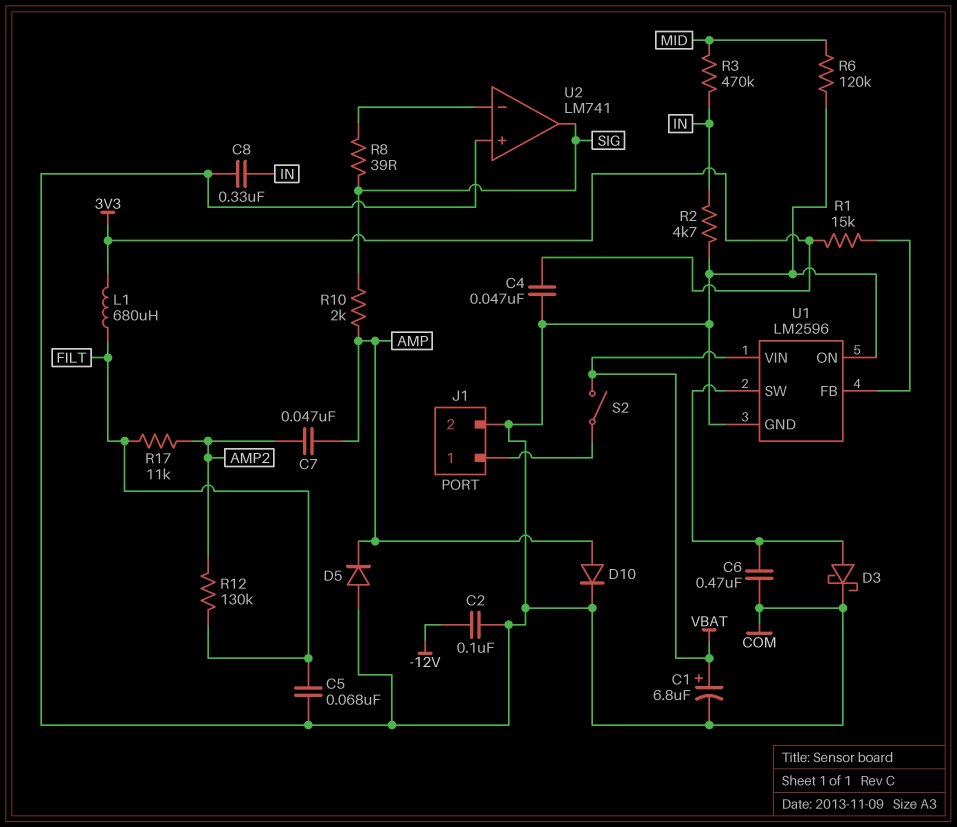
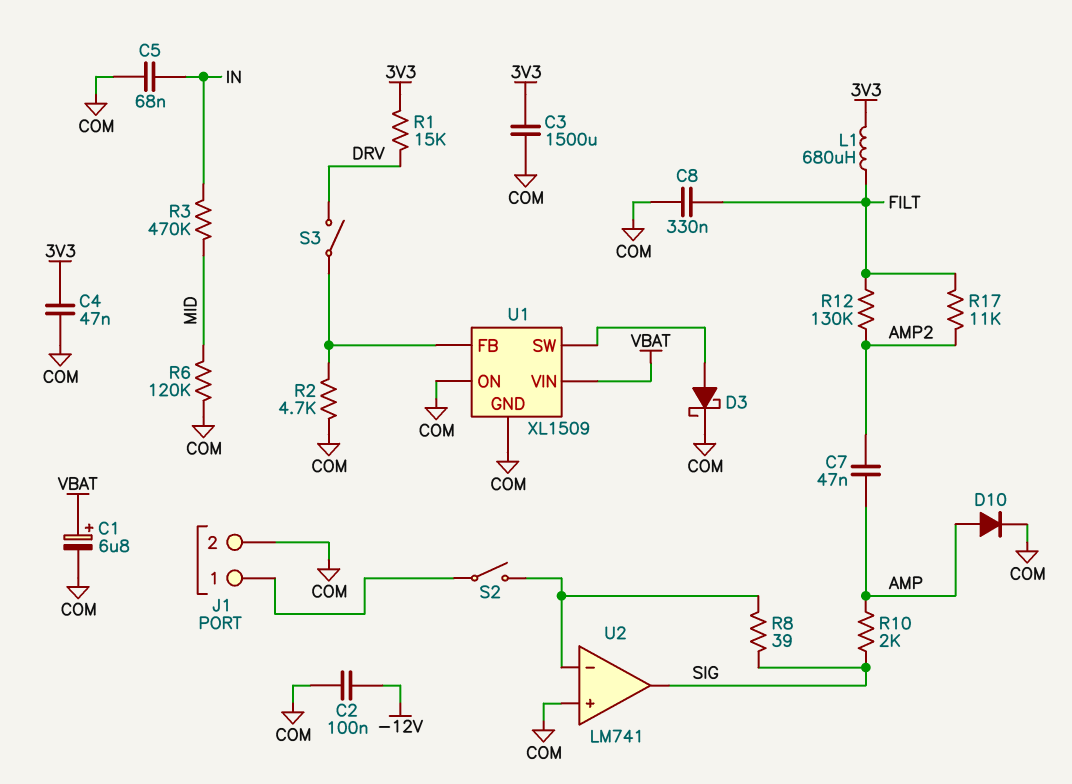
C3: none -> 1500uF (3V3, COM)
C5: 68nF (COM, FILT) -> 68nF (COM, IN)
C6: 470nF (COM, U1/SW) -> none
C8: 330nF (COM, IN) -> 330nF (COM, FILT)
D5: diode (A COM, K AMP) -> none
R1: 15k (3V3, U1/FB) -> 15k (3V3, DRV)
R2: 4.7k (COM, IN) -> 4.7k (COM, U1/FB)
S2: switch (J1/1, VBAT) -> switch (J1/1, U2/in-)
S3: none -> switch (DRV, U1/FB)
U1: LM2596 -> XL1509

